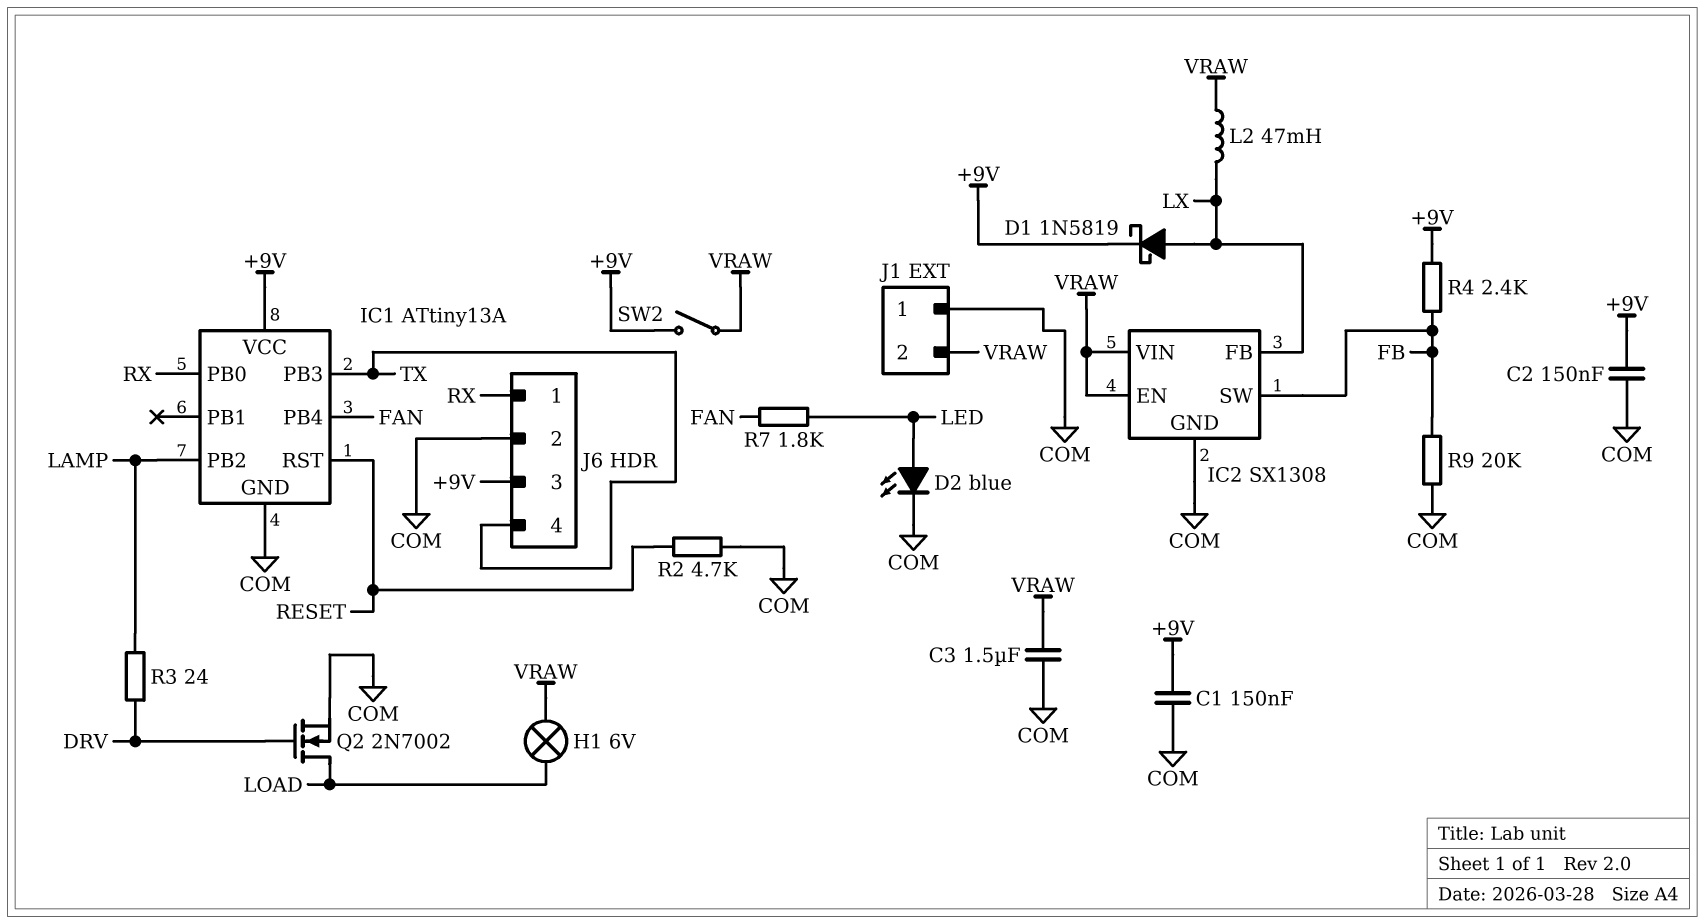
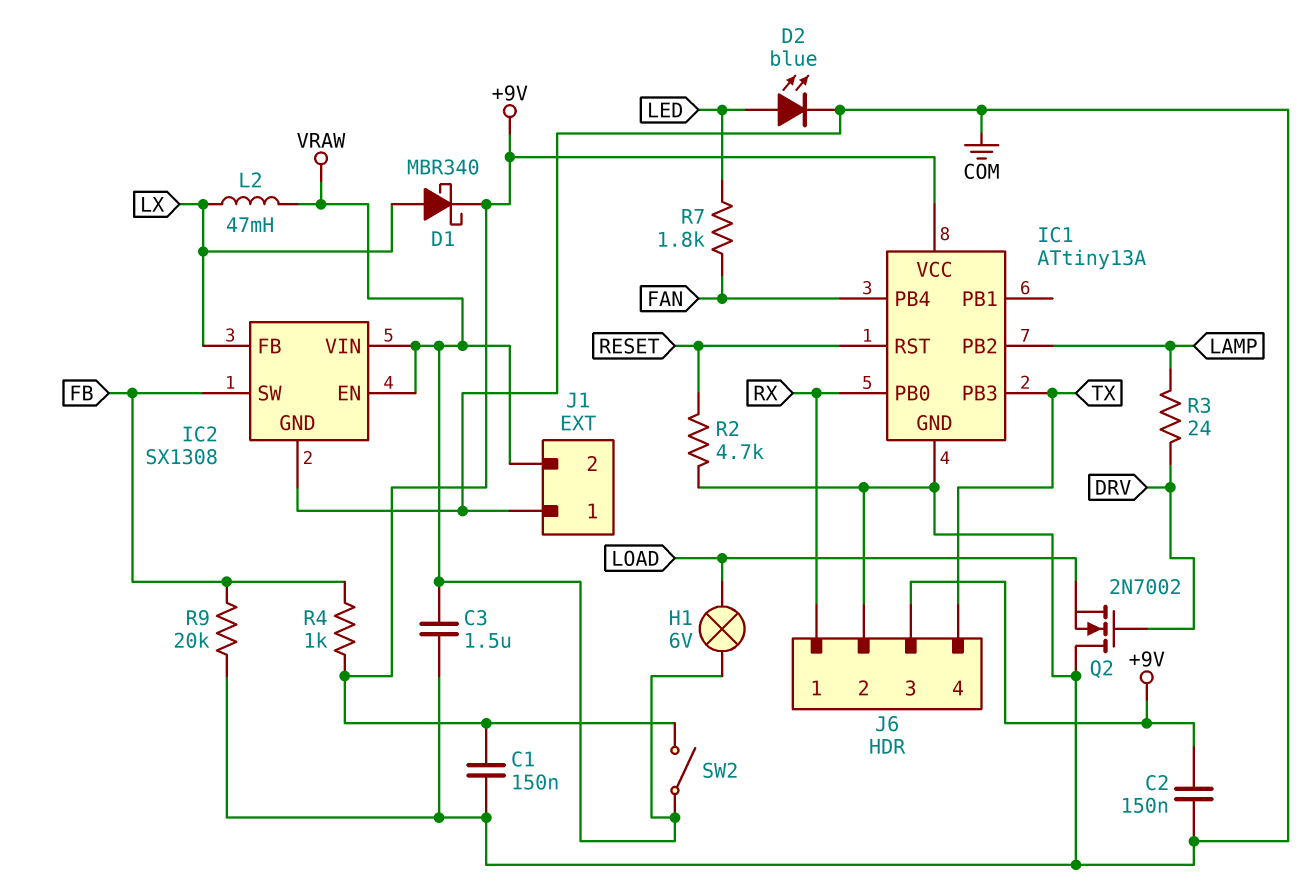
D1: schottky 1N5819 (A LX, K +9V) -> schottky MBR340 (A LX, K +9V)
Q2: NMOS 2N7002 (G DRV, D LOAD, S COM) -> NMOS 2N7002 (G DRV, D COM, S LOAD)
R4: 2.4k (+9V, FB) -> 1k (+9V, FB)

